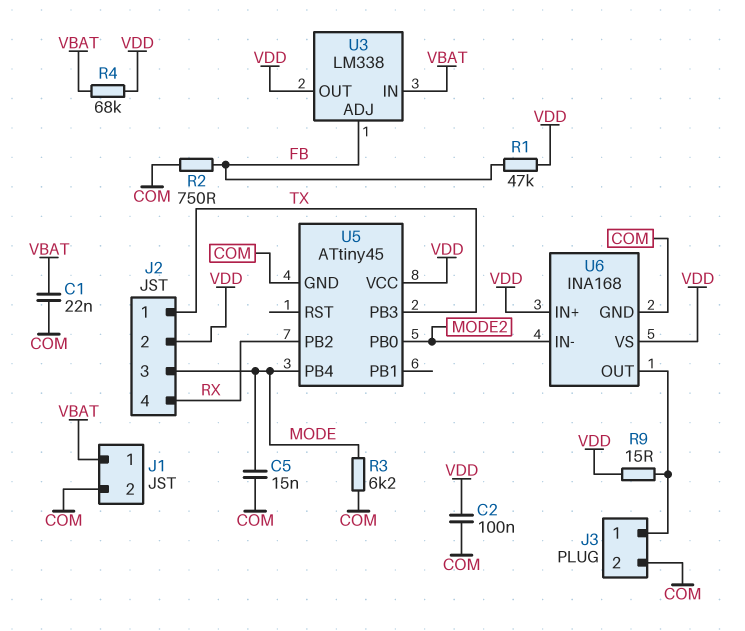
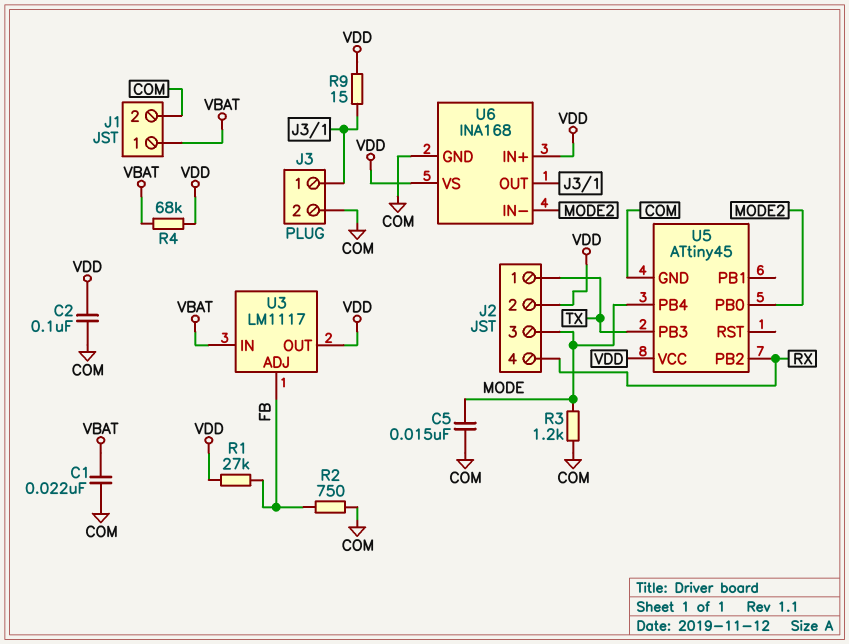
R1: 47k (FB, VDD) -> 27k (FB, VDD)
R3: 6.2k (COM, MODE) -> 1.2k (COM, MODE)
U3: LM338 -> LM1117

